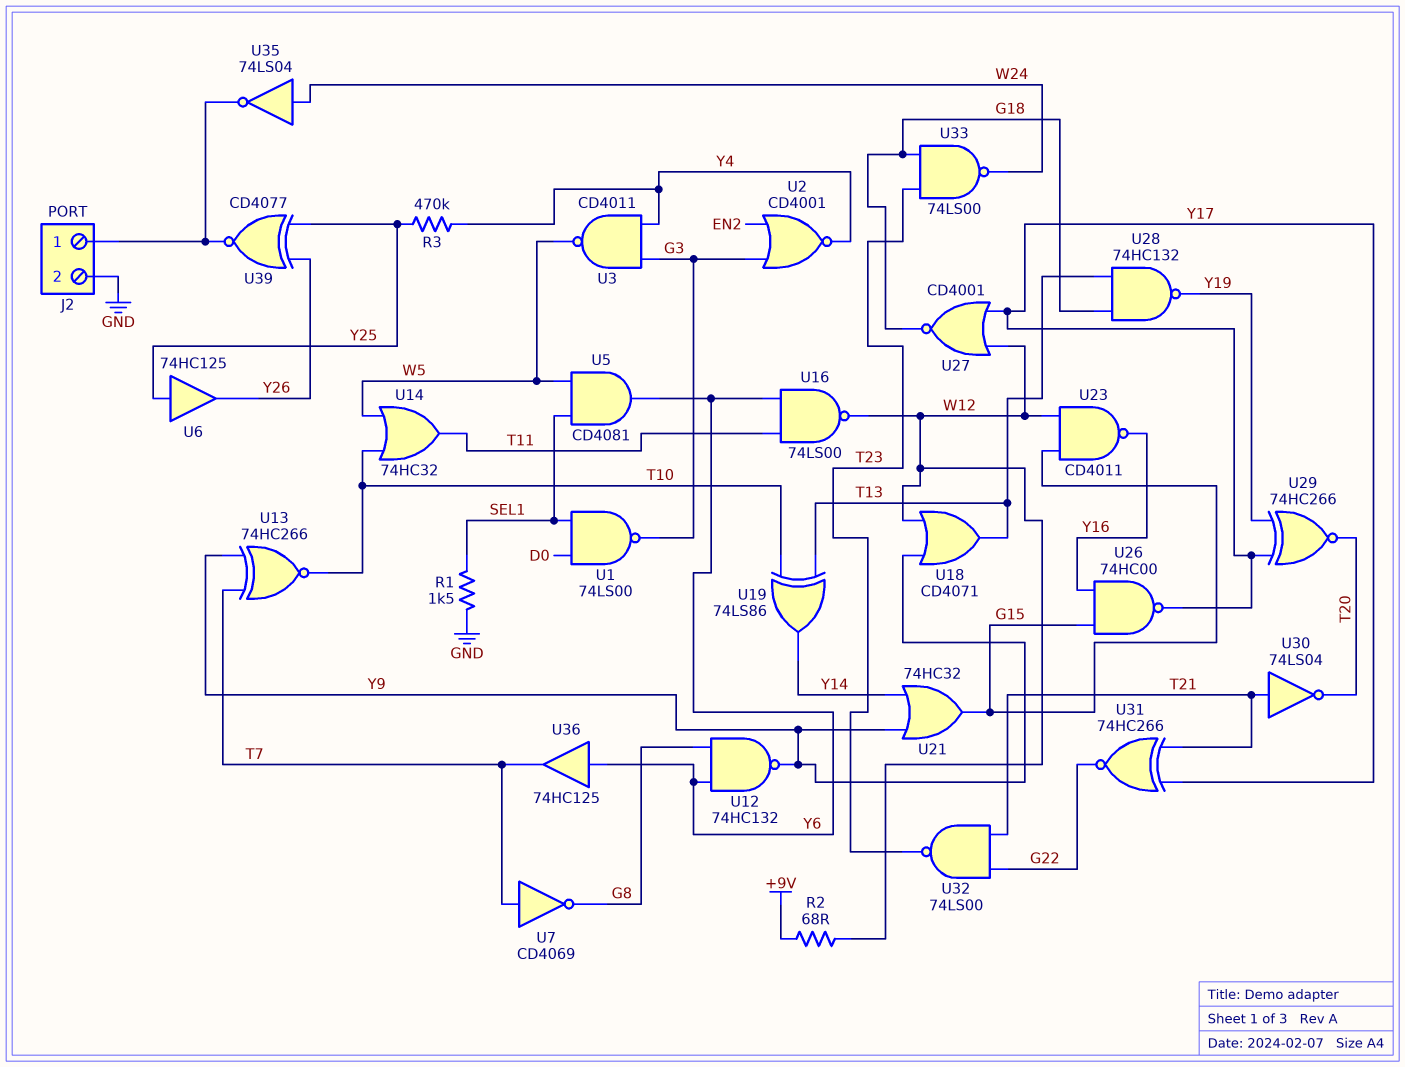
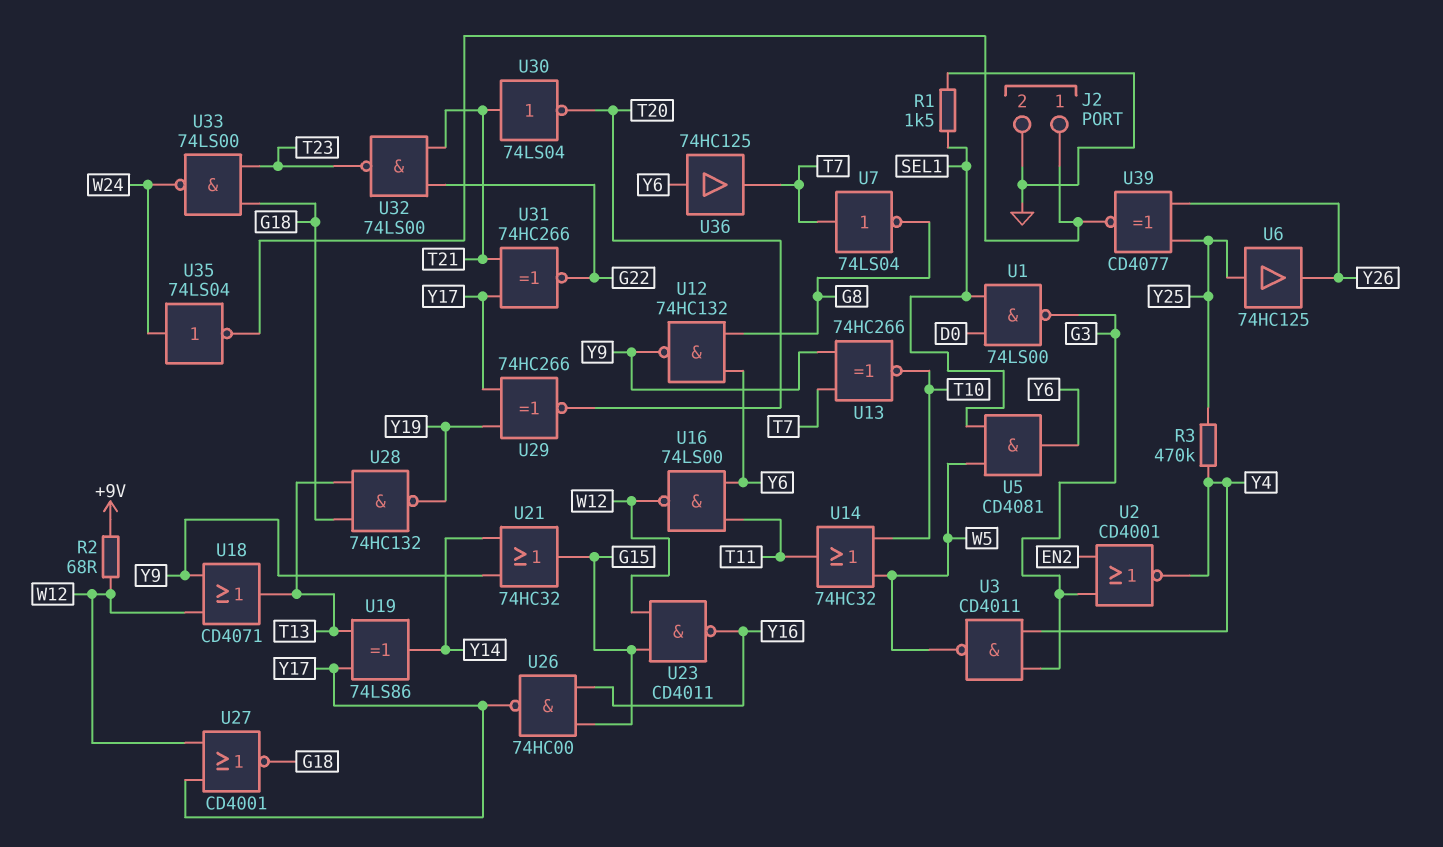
U7: NOT CD4069 (in T7, out G8) -> NOT 74LS04 (in T7, out G8)
U19: XOR 74LS86 (in T10, in T13, out Y14) -> XOR 74LS86 (in T13, in Y17, out Y14)

